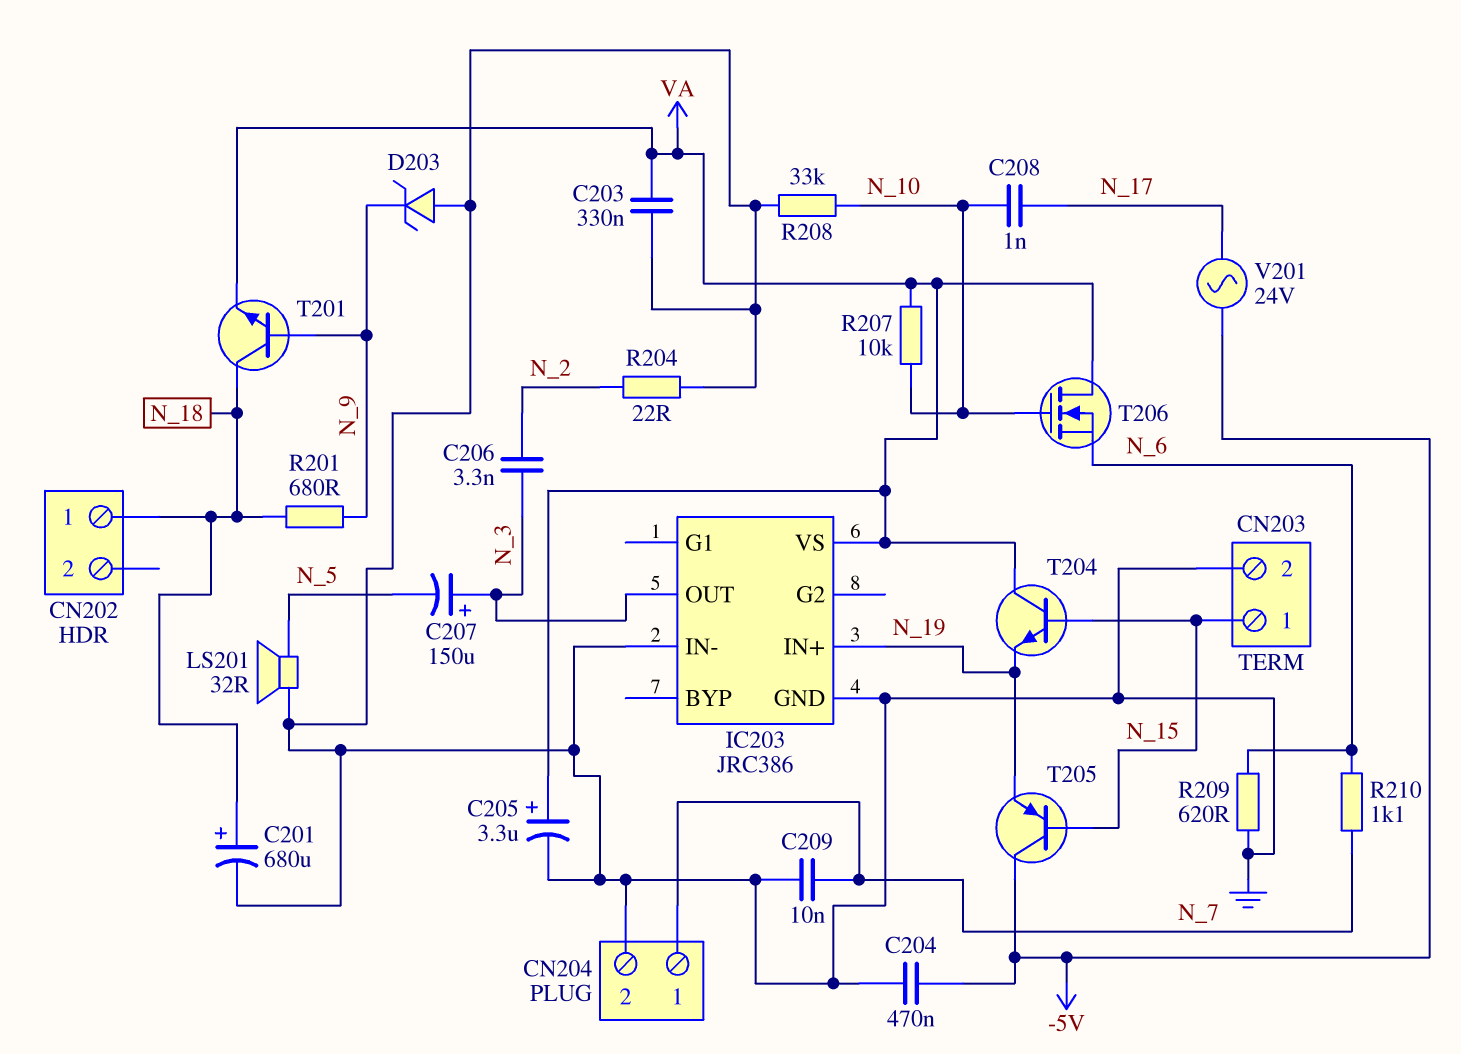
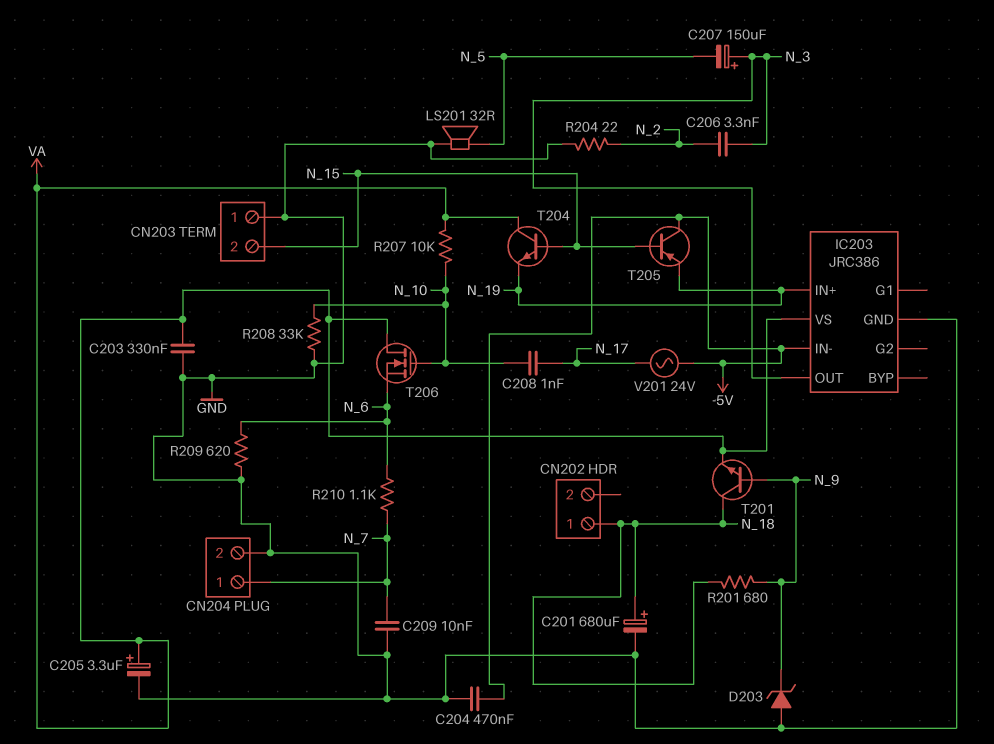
CN203 pin 1: N_15 -> GND
CN203 pin 2: GND -> N_15
IC203 pin IN-: GND -> -5V

